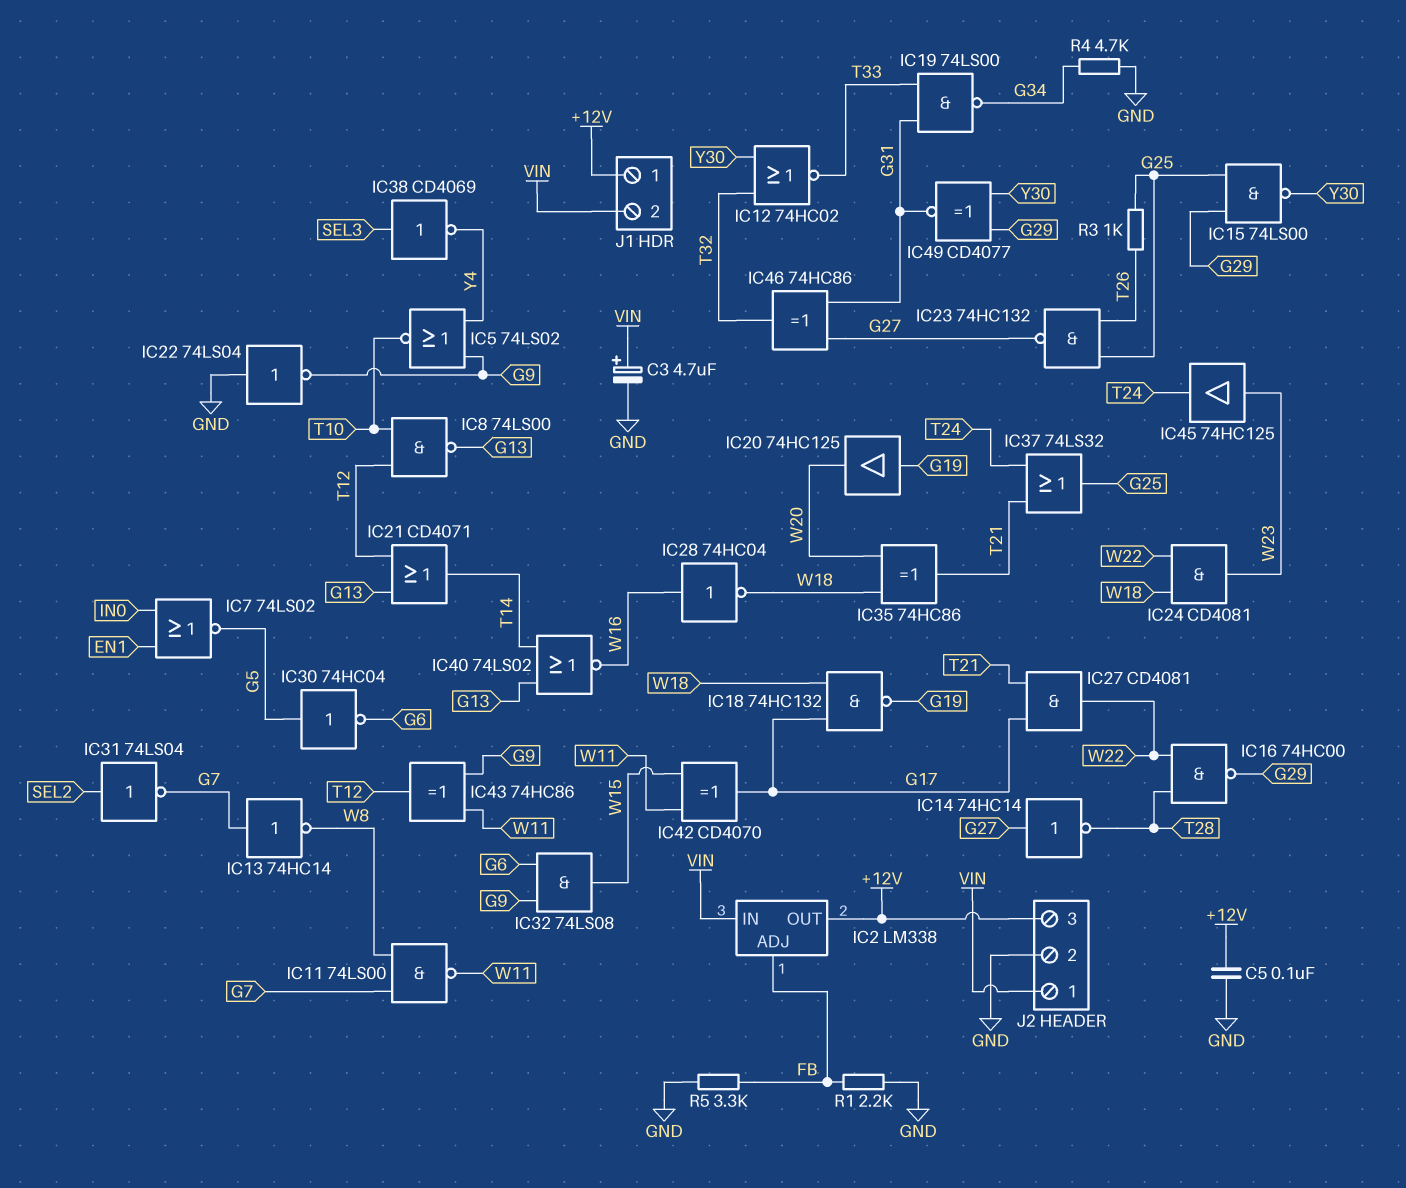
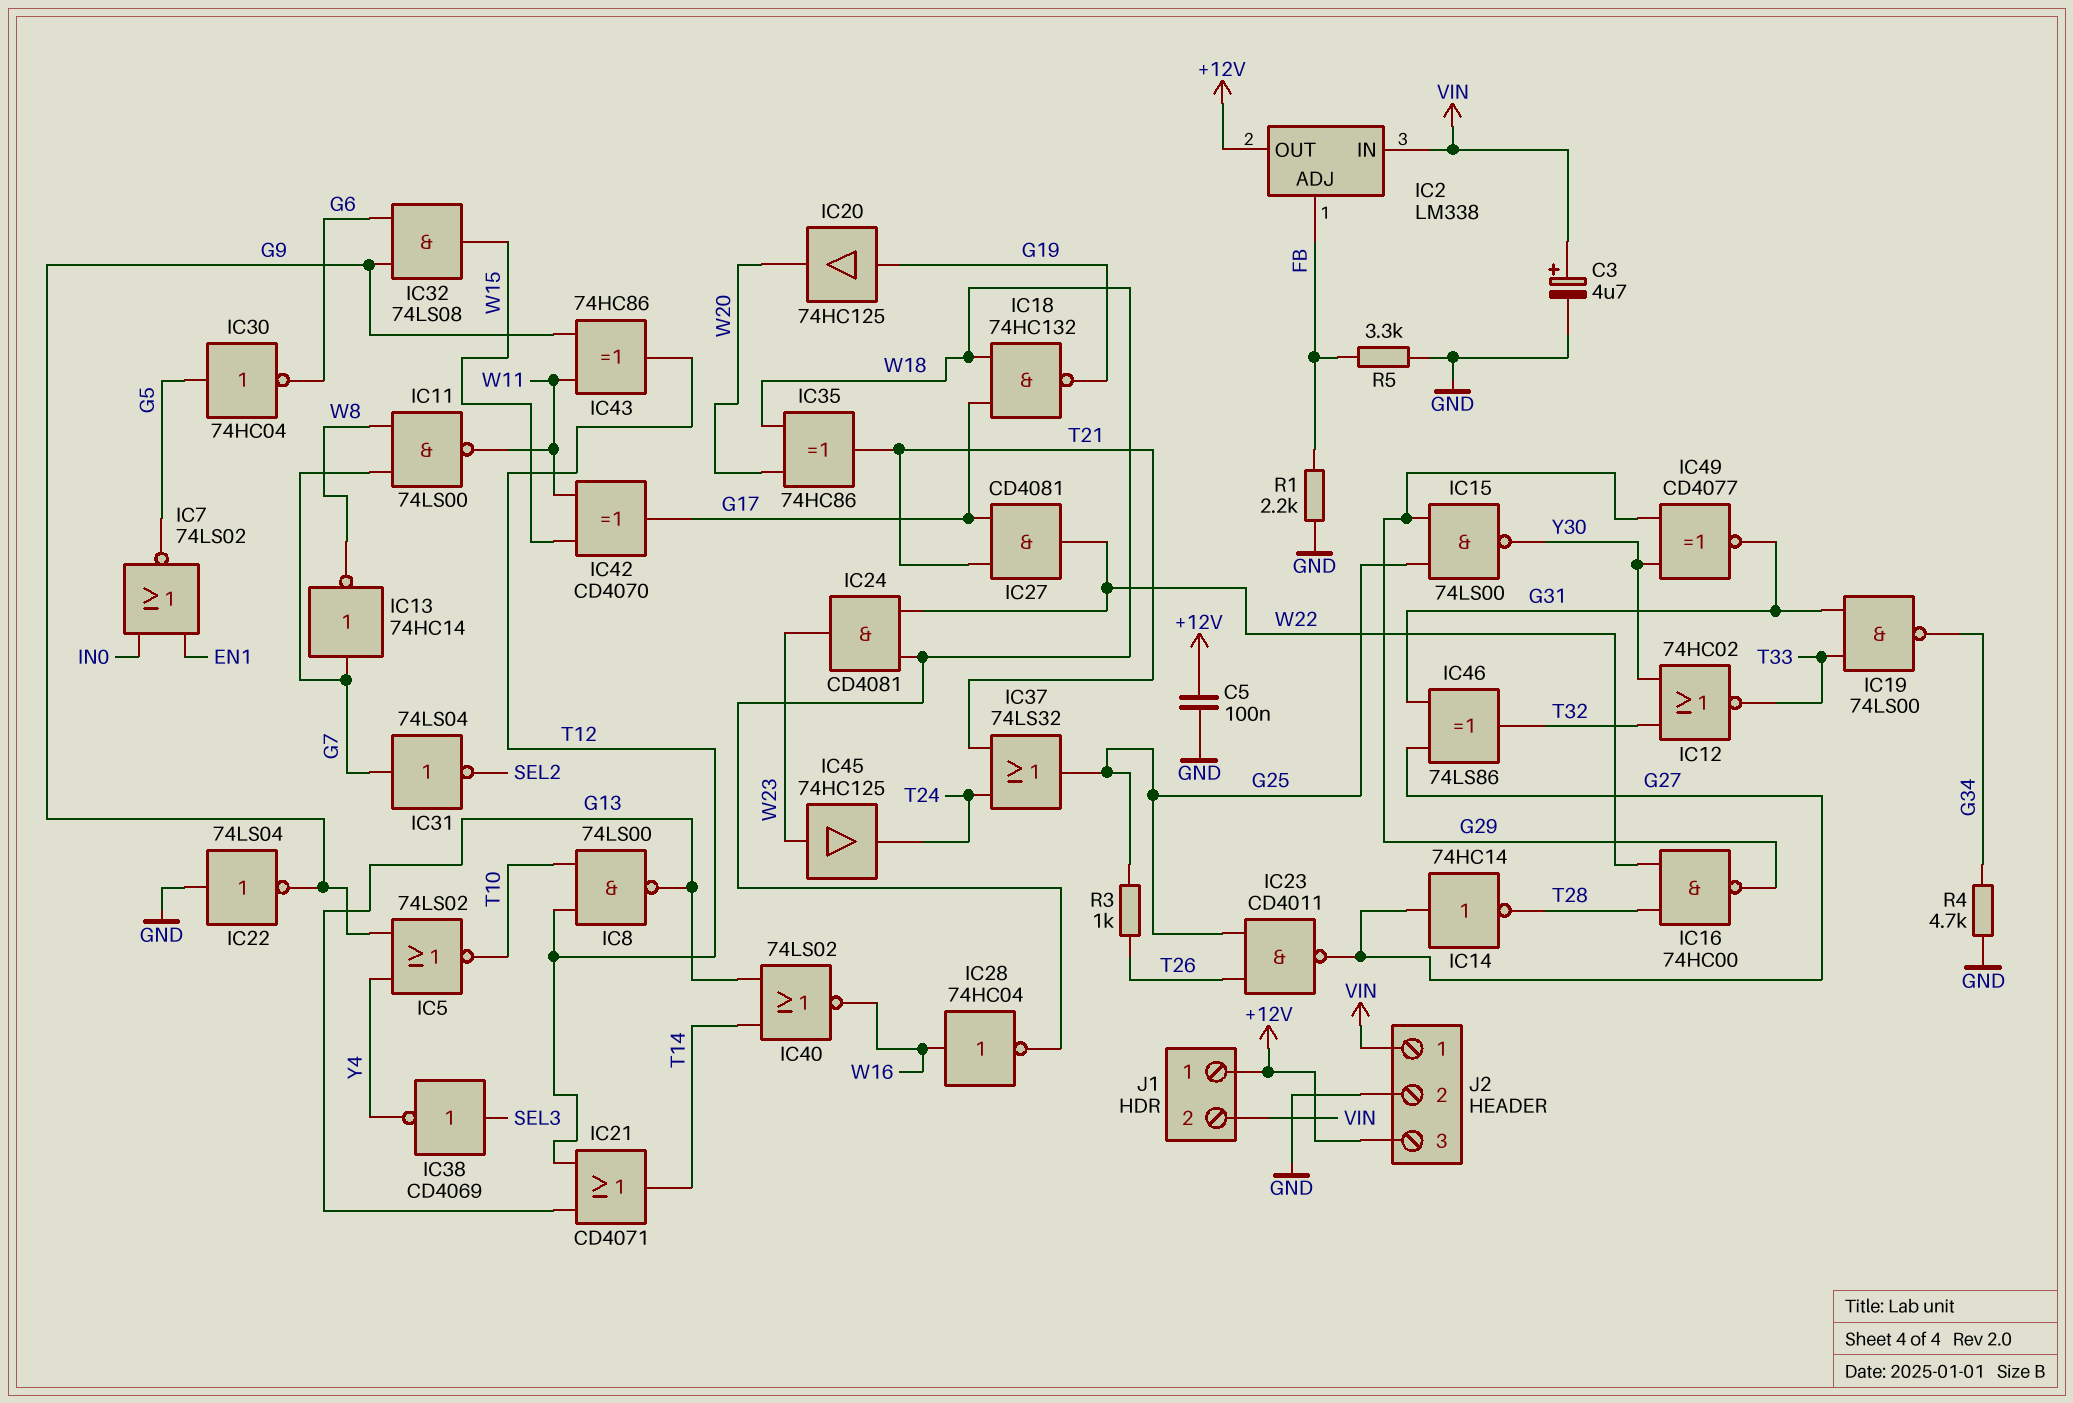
IC23: NAND 74HC132 (in G25, in T26, out G27) -> NAND CD4011 (in G25, in T26, out G27)
IC31: NOT 74LS04 (in SEL2, out G7) -> NOT 74LS04 (in G7, out SEL2)
IC46: XOR 74HC86 (in G27, in G31, out T32) -> XOR 74LS86 (in G27, in G31, out T32)

